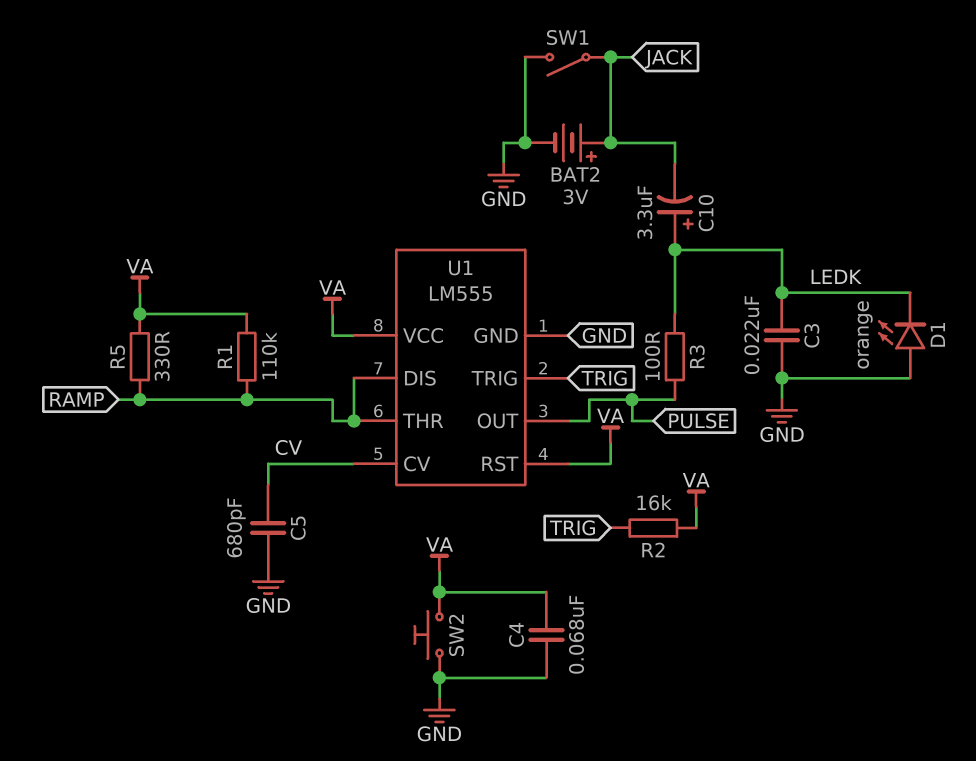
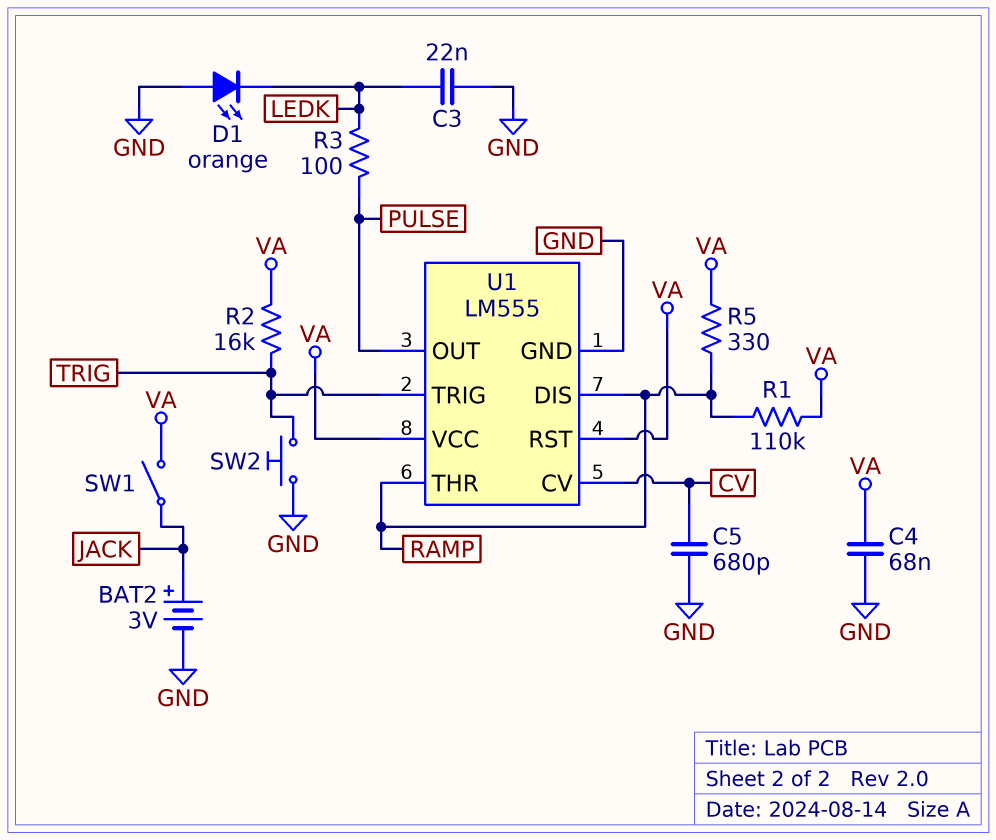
C10: 3.3uF (plus LEDK, minus JACK) -> none
SW1: switch (GND, JACK) -> switch (JACK, VA)
SW2: button (GND, VA) -> button (GND, TRIG)

